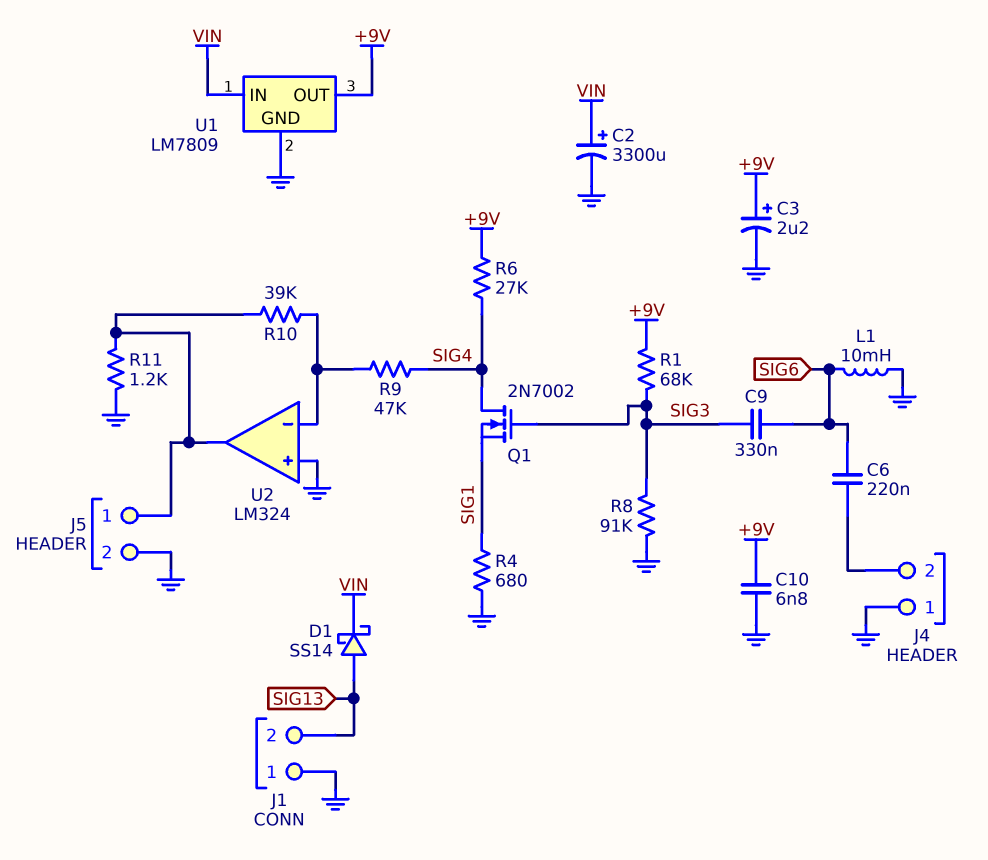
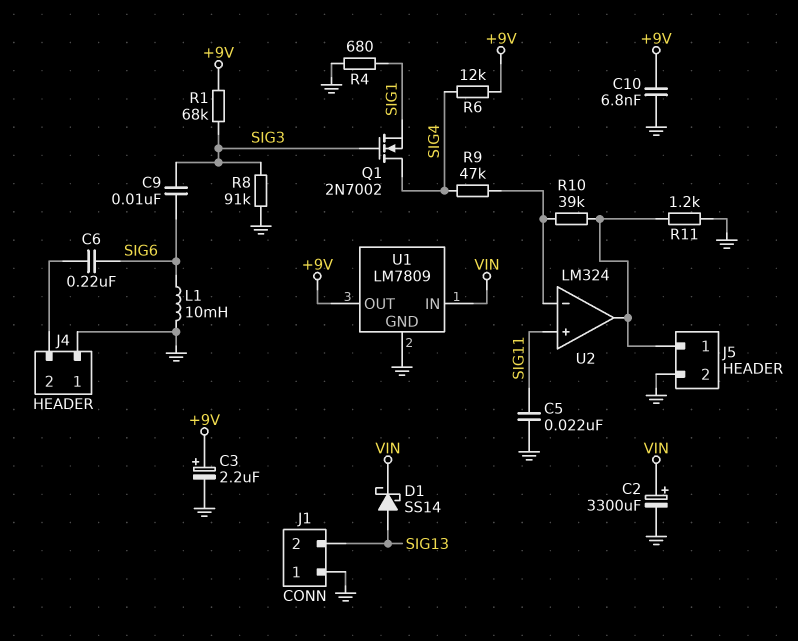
C5: none -> 22nF (GND, SIG11)
C9: 330nF (SIG3, SIG6) -> 10nF (SIG3, SIG6)
R6: 27k (+9V, SIG4) -> 12k (+9V, SIG4)
U2 pin in+: GND -> SIG11

